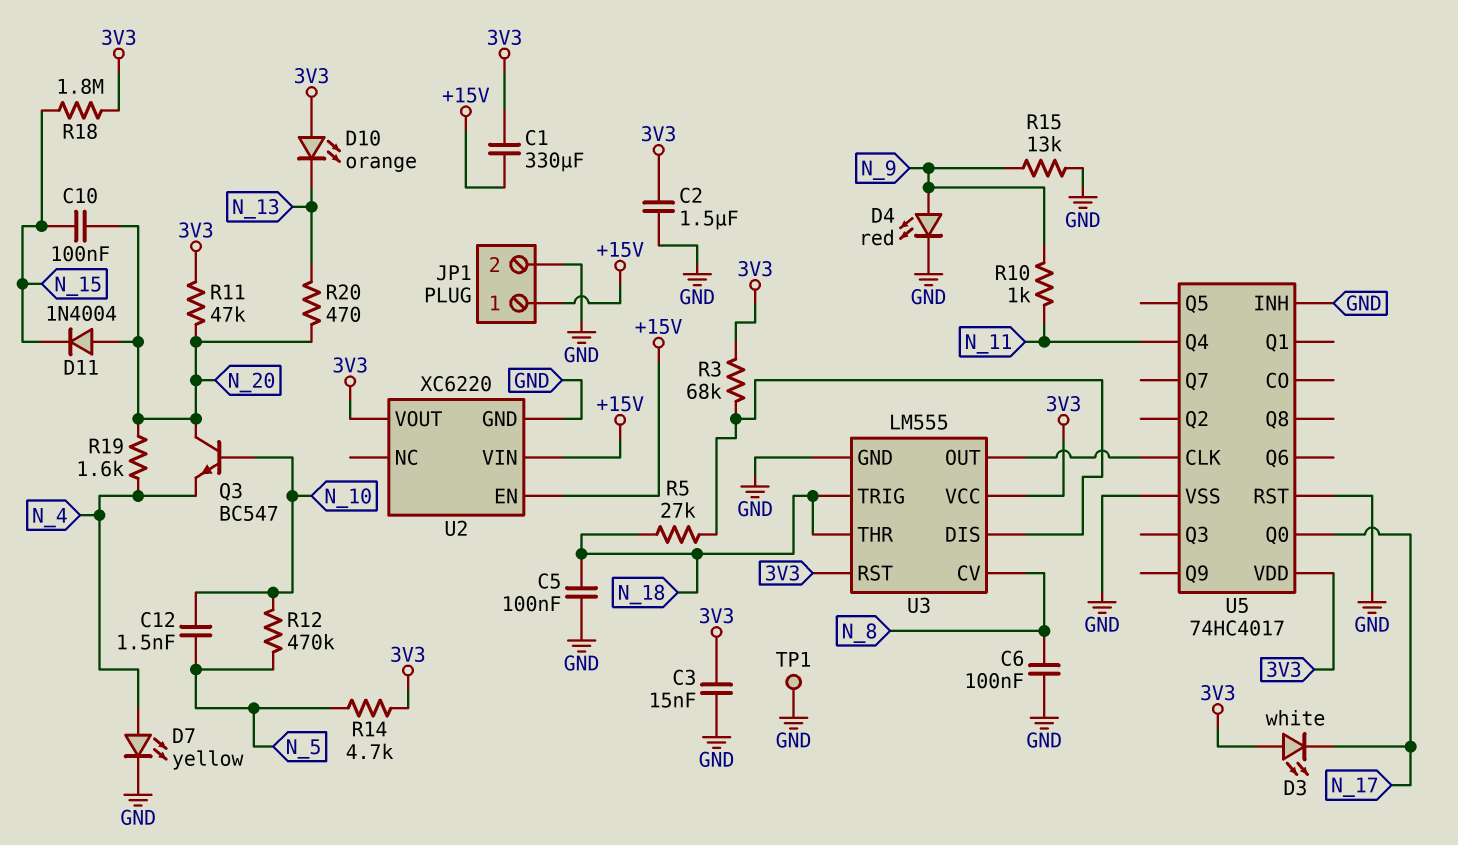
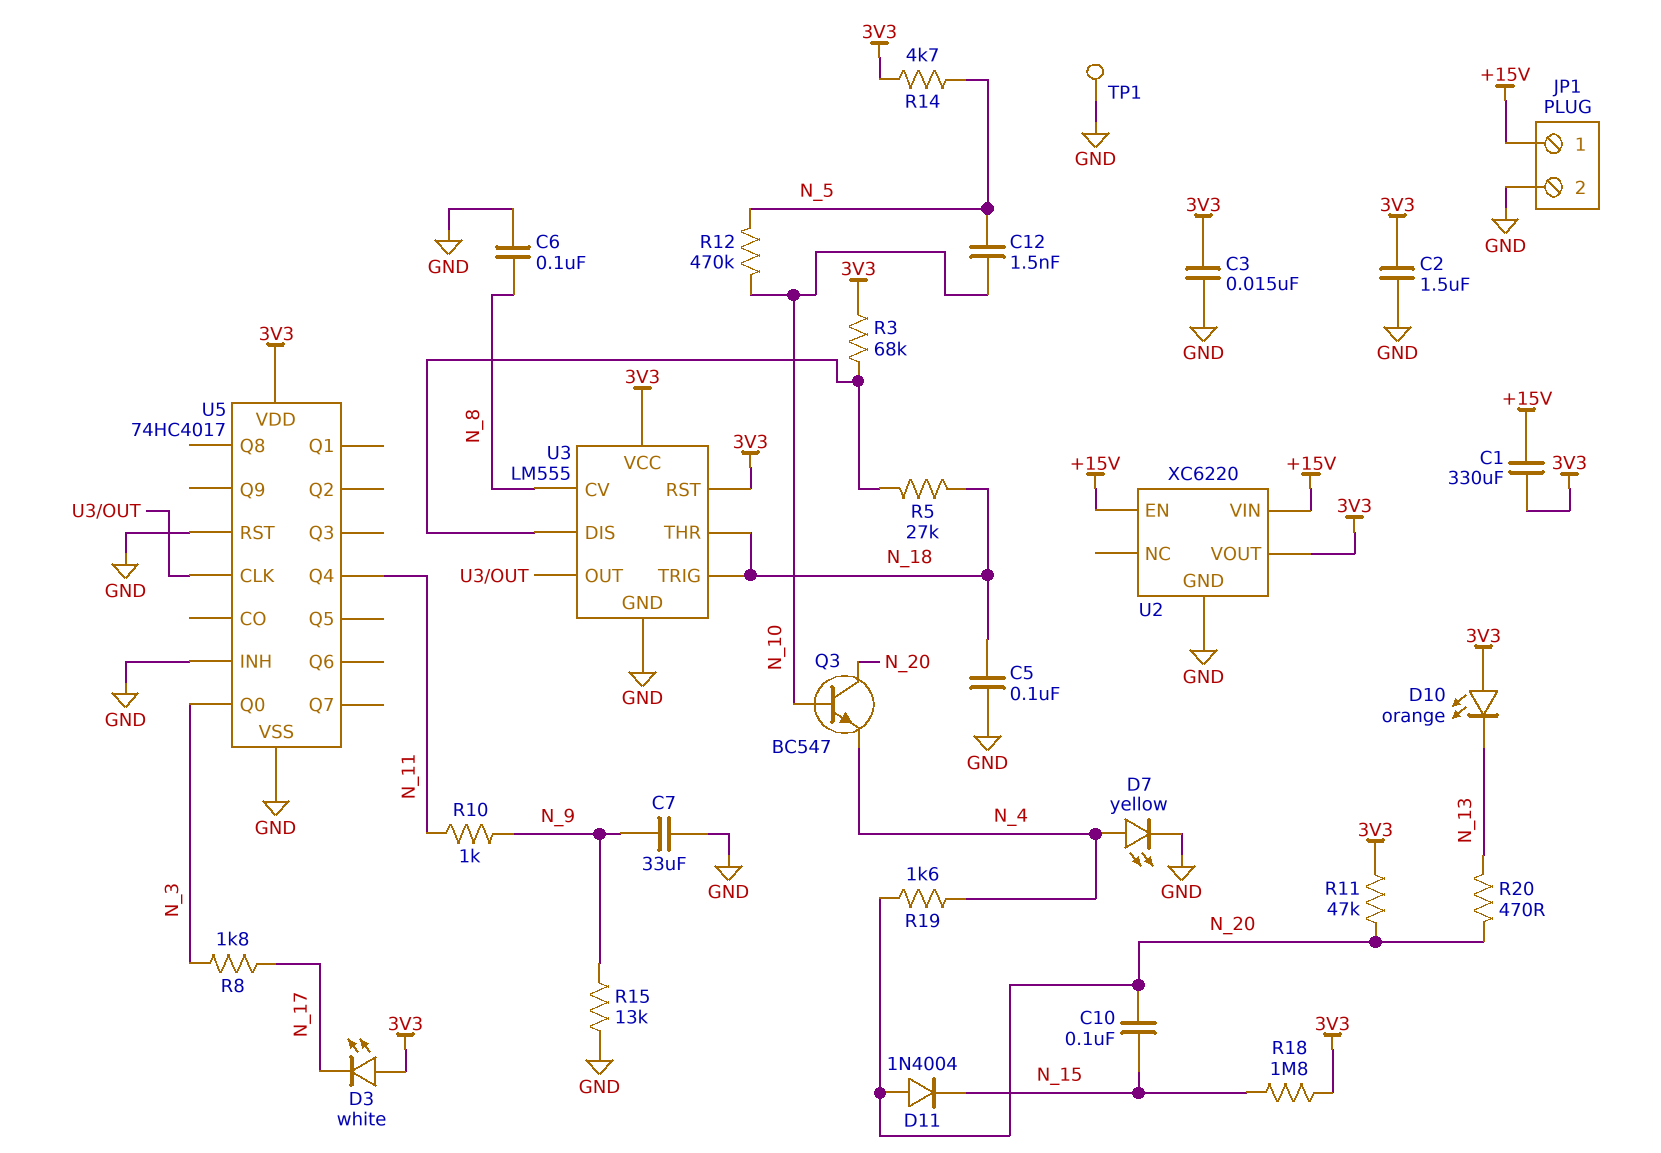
C7: none -> 33uF (GND, N_9)
D4: LED red (A N_9, K GND) -> none
R8: none -> 1.8k (N_3, N_17)
U5 pin Q0: N_17 -> N_3

